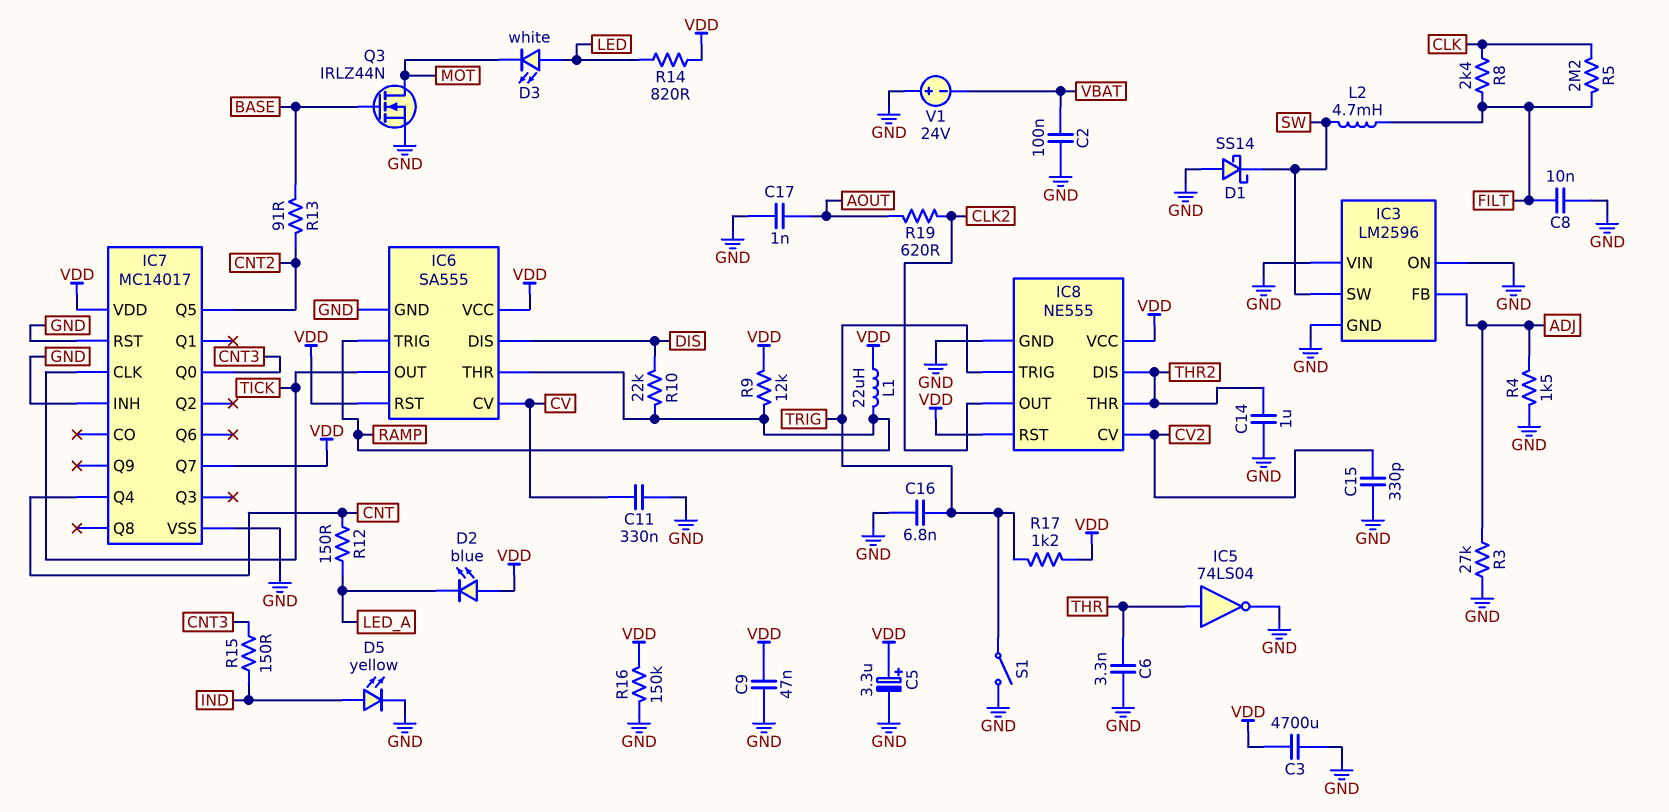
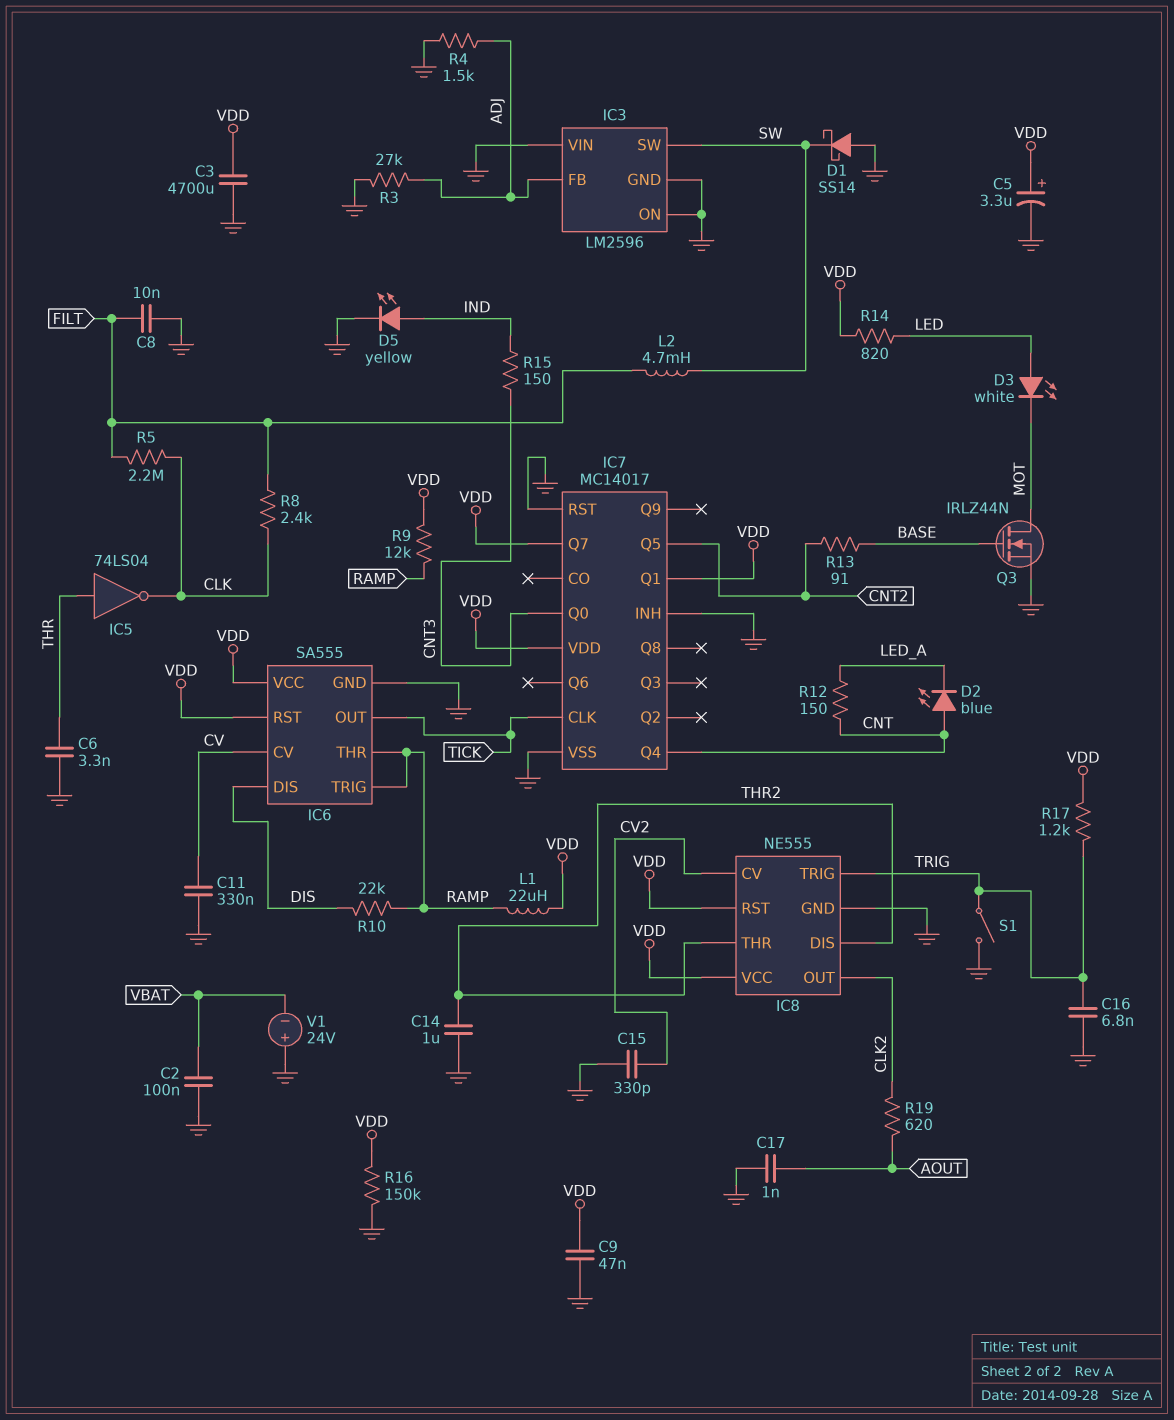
D2: LED blue (A VDD, K LED_A) -> LED blue (A CNT, K LED_A)
IC5: NOT 74LS04 (in THR, out GND) -> NOT 74LS04 (in THR, out CLK)
IC7 pin Q1: none -> VDD

